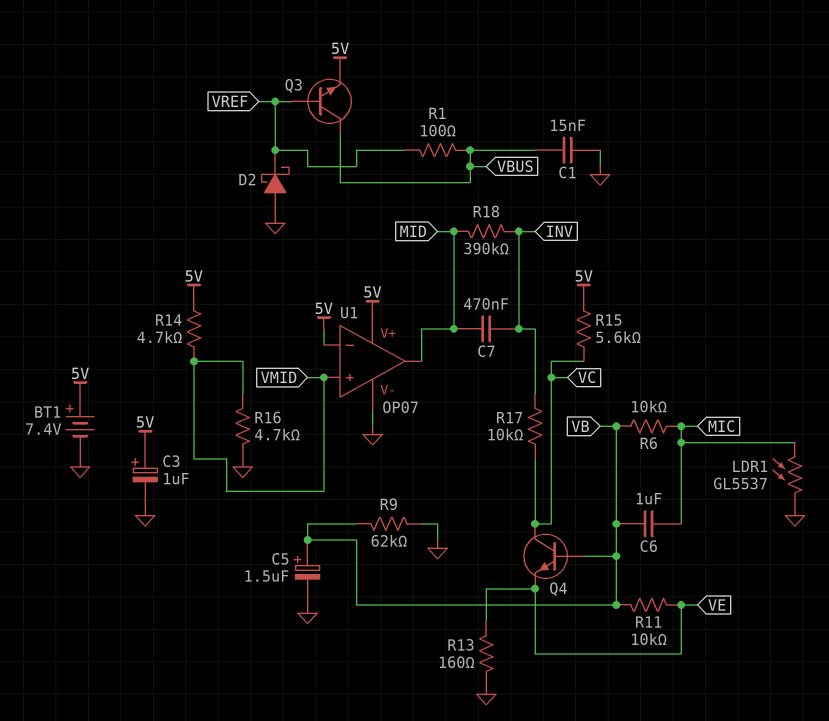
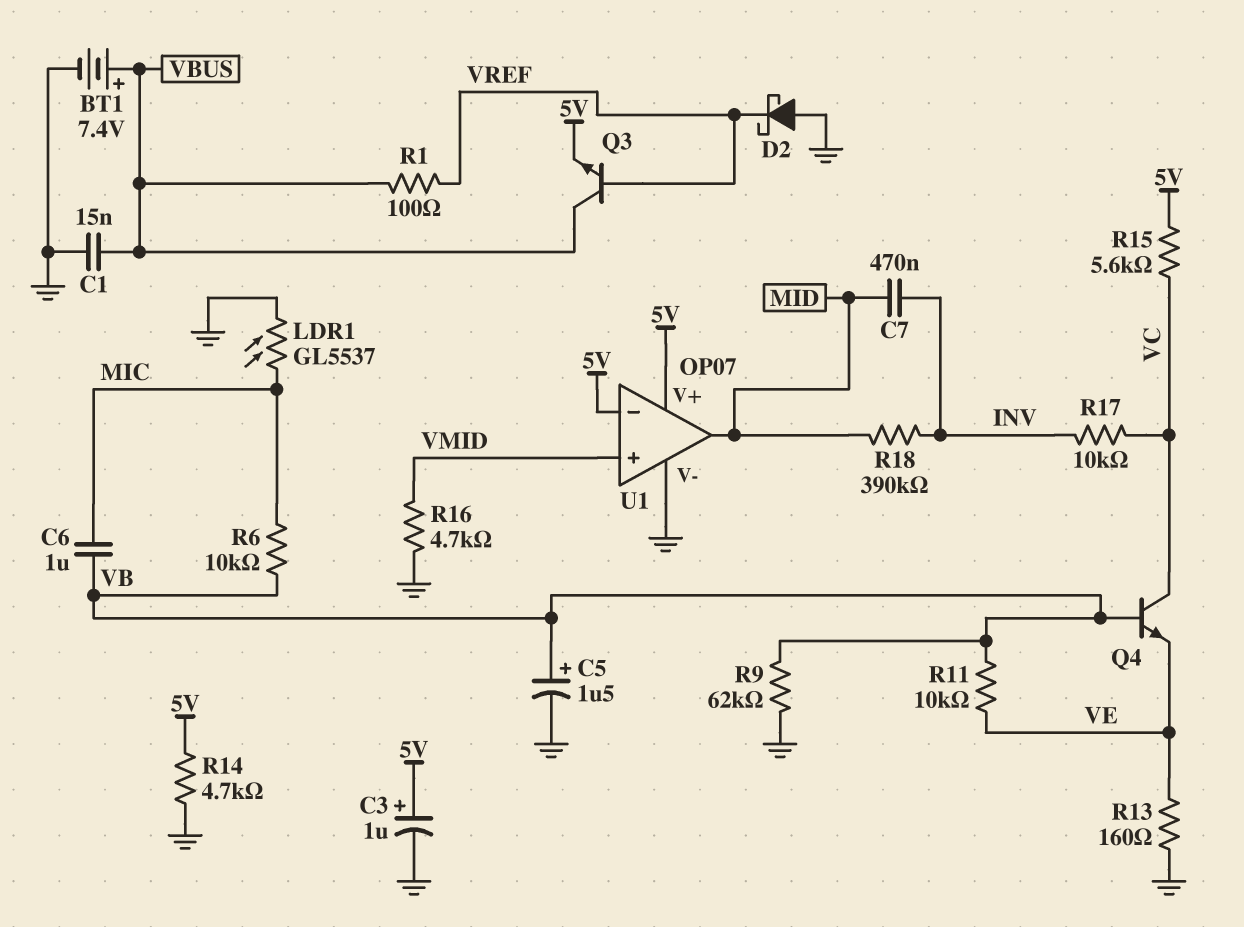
BT1: 7.4V (plus 5V, minus GND) -> 7.4V (plus VBUS, minus GND)
R14: 4.7k (5V, VMID) -> 4.7k (5V, GND)

